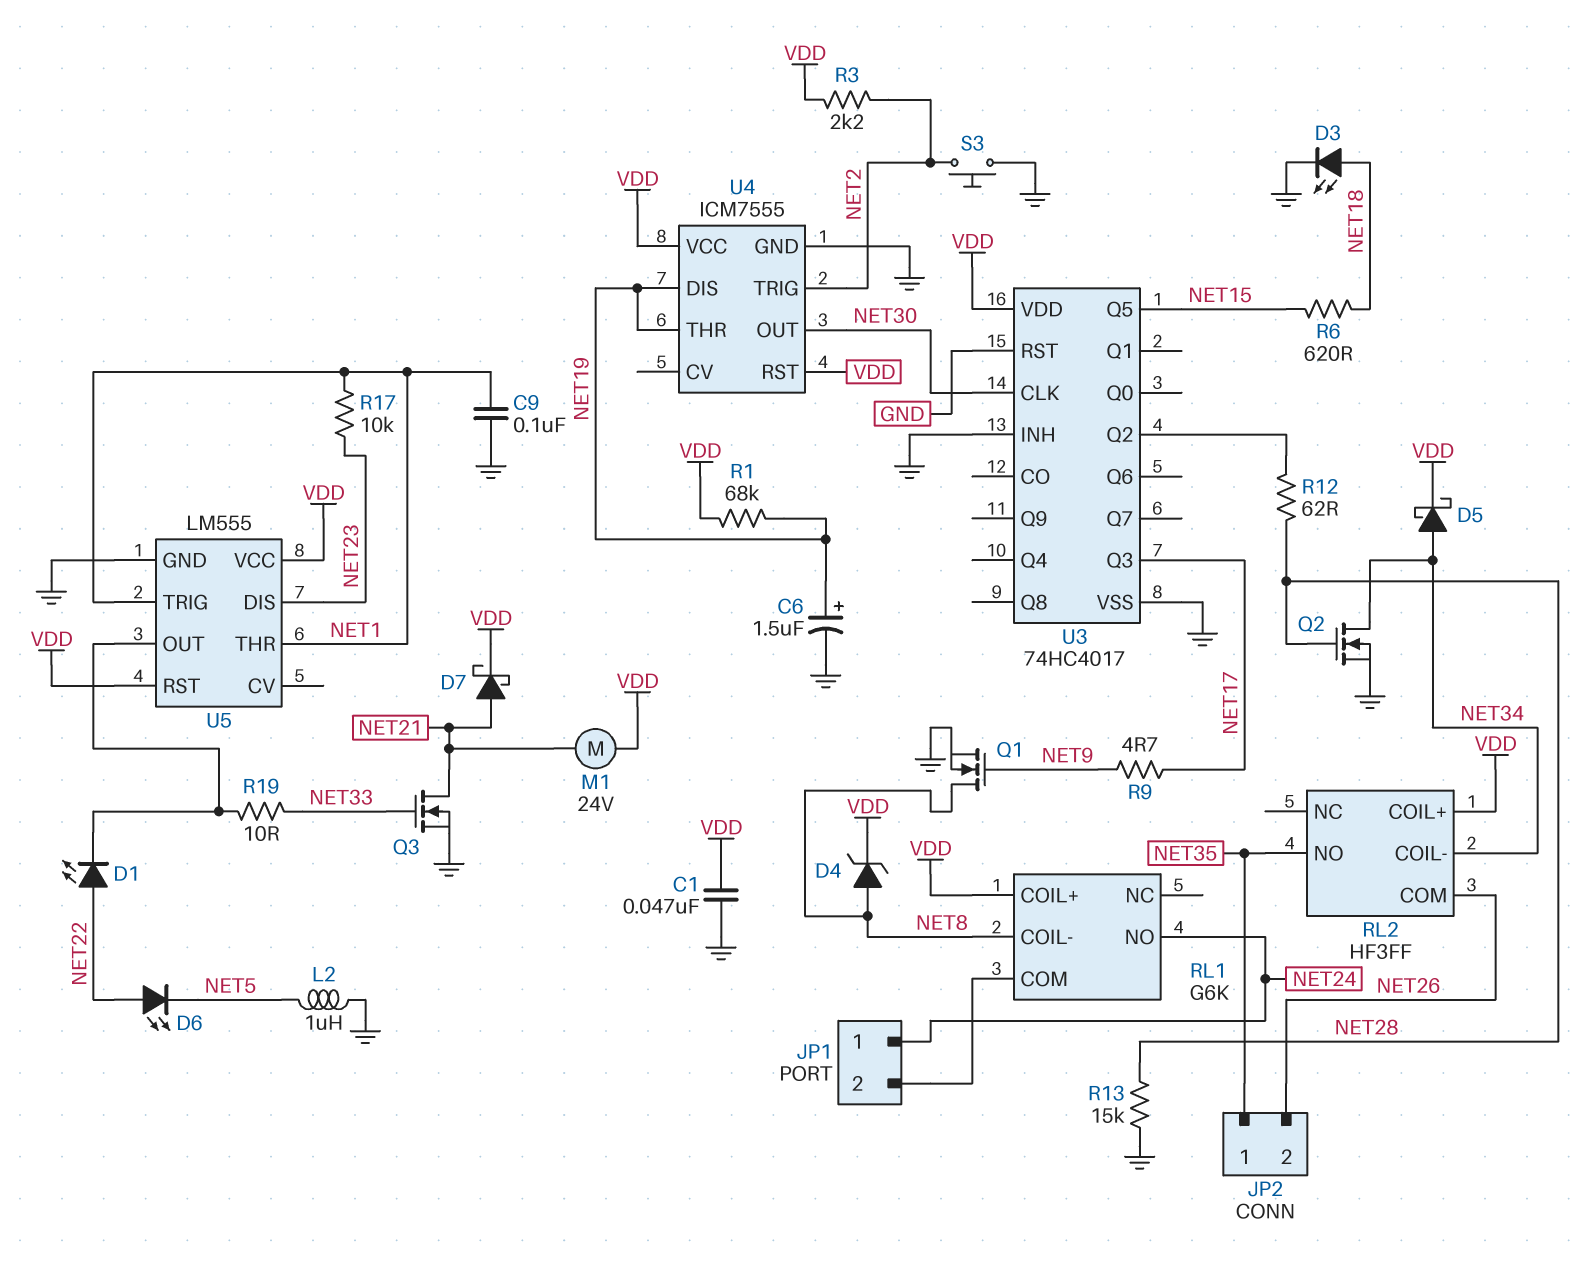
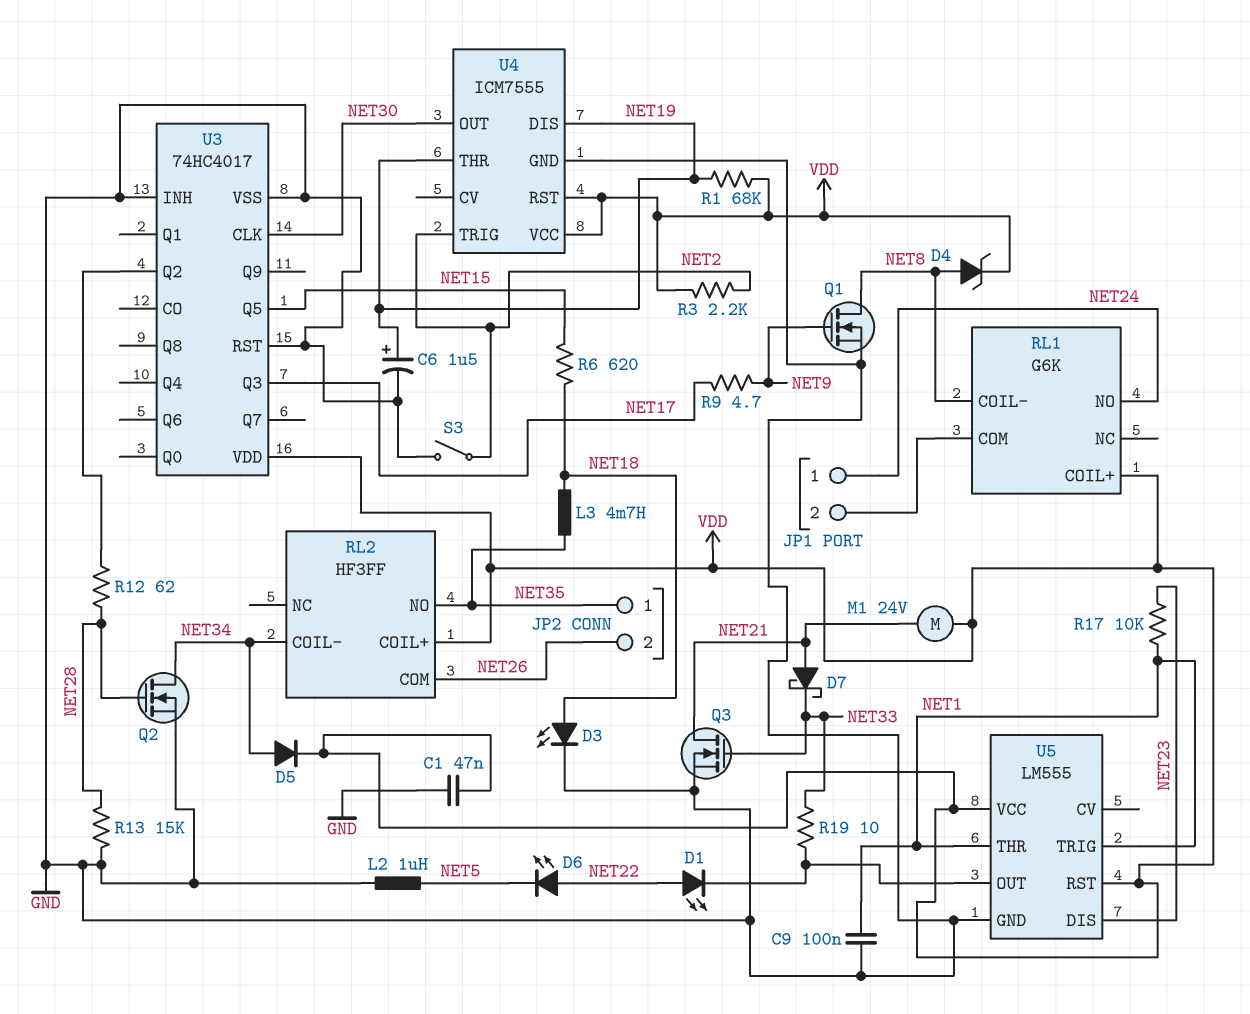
D5: schottky (A NET34, K VDD) -> diode (A NET34, K VDD)
D7: schottky (A NET21, K VDD) -> schottky (A NET21, K NET33)
L3: none -> 4.7mH (NET18, NET35)
S3: button (GND, NET2) -> switch (GND, NET2)

